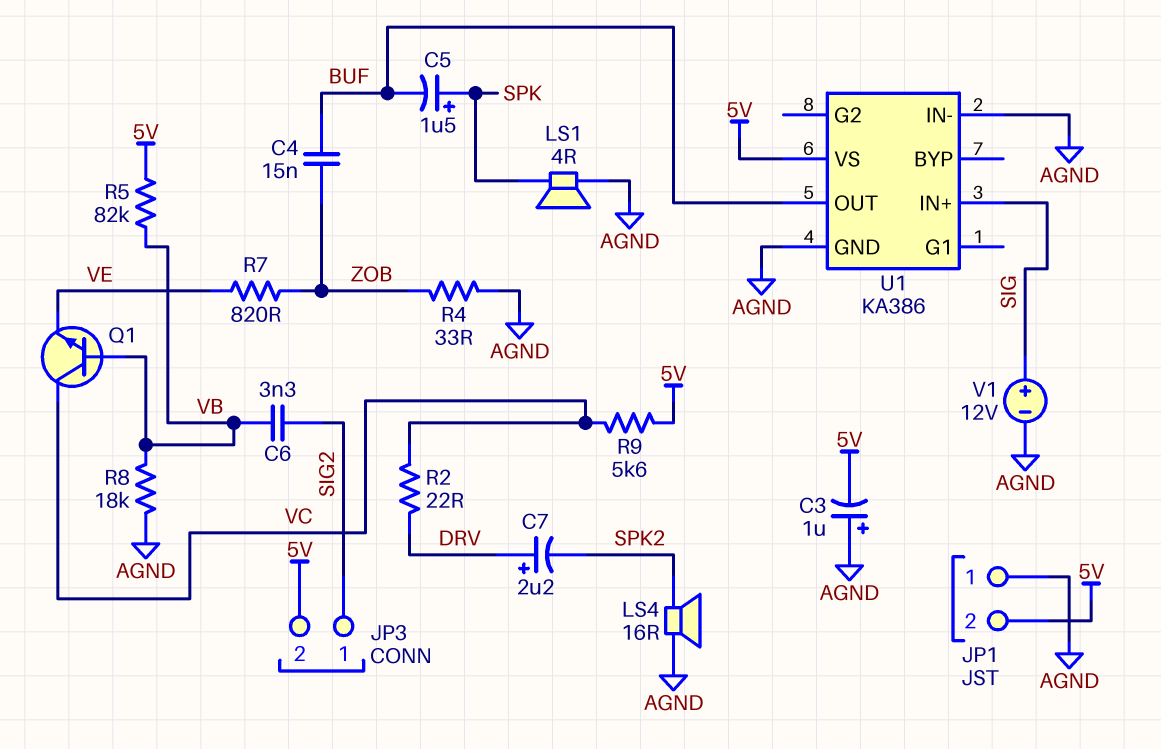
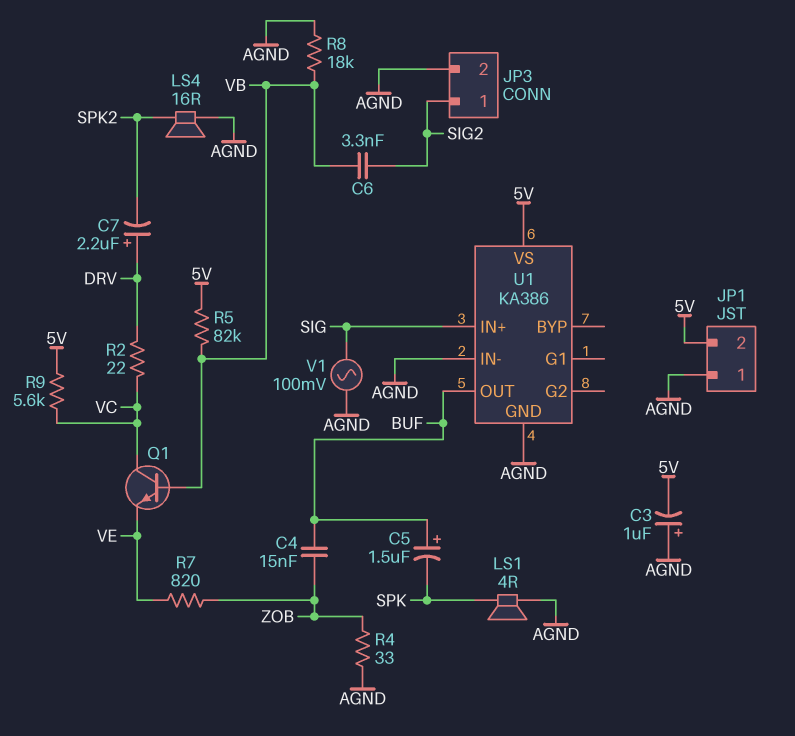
C5: 1.5uF (plus SPK, minus BUF) -> 1.5uF (plus BUF, minus SPK)
JP3 pin 2: 5V -> AGND
V1: 12V (plus SIG, minus AGND) -> AC 100mV (AGND, SIG)

